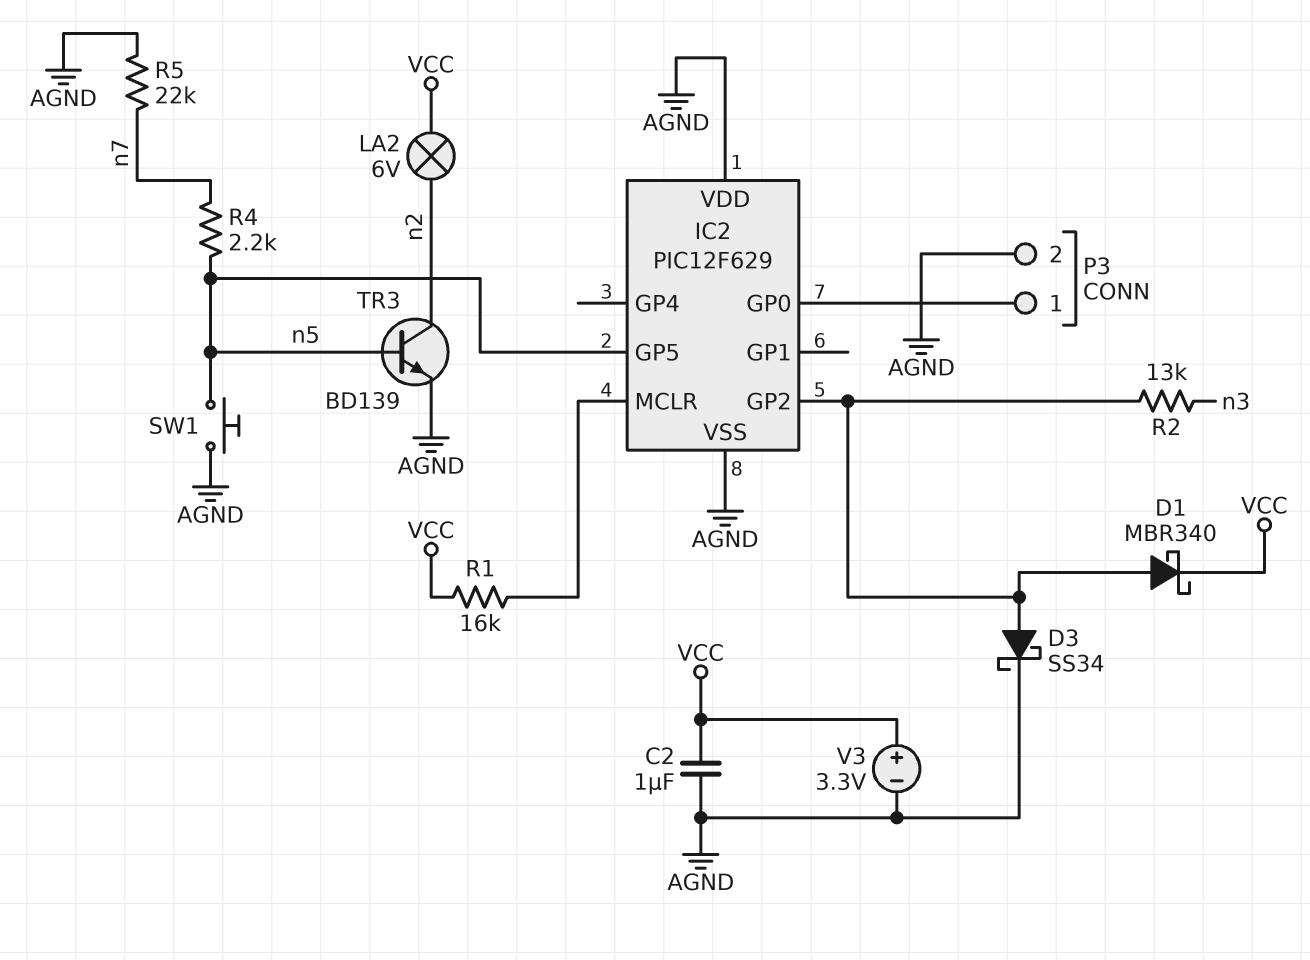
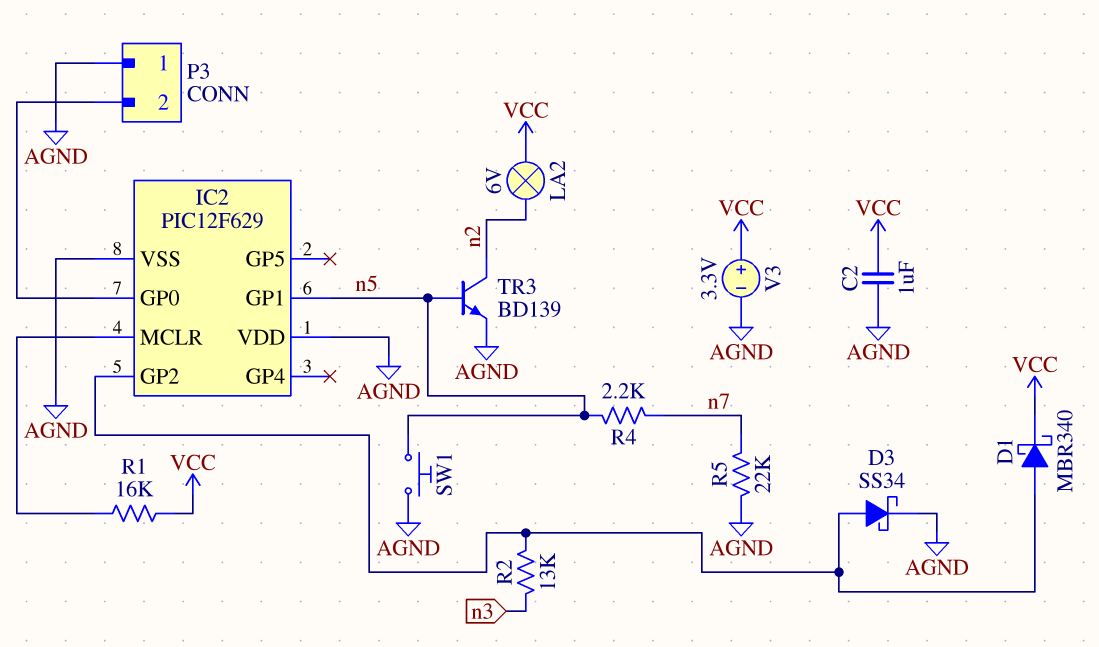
IC2 pin GP1: none -> n5
IC2 pin GP5: n5 -> none
P3 pin 1: IC2/GP0 -> AGND
P3 pin 2: AGND -> IC2/GP0

